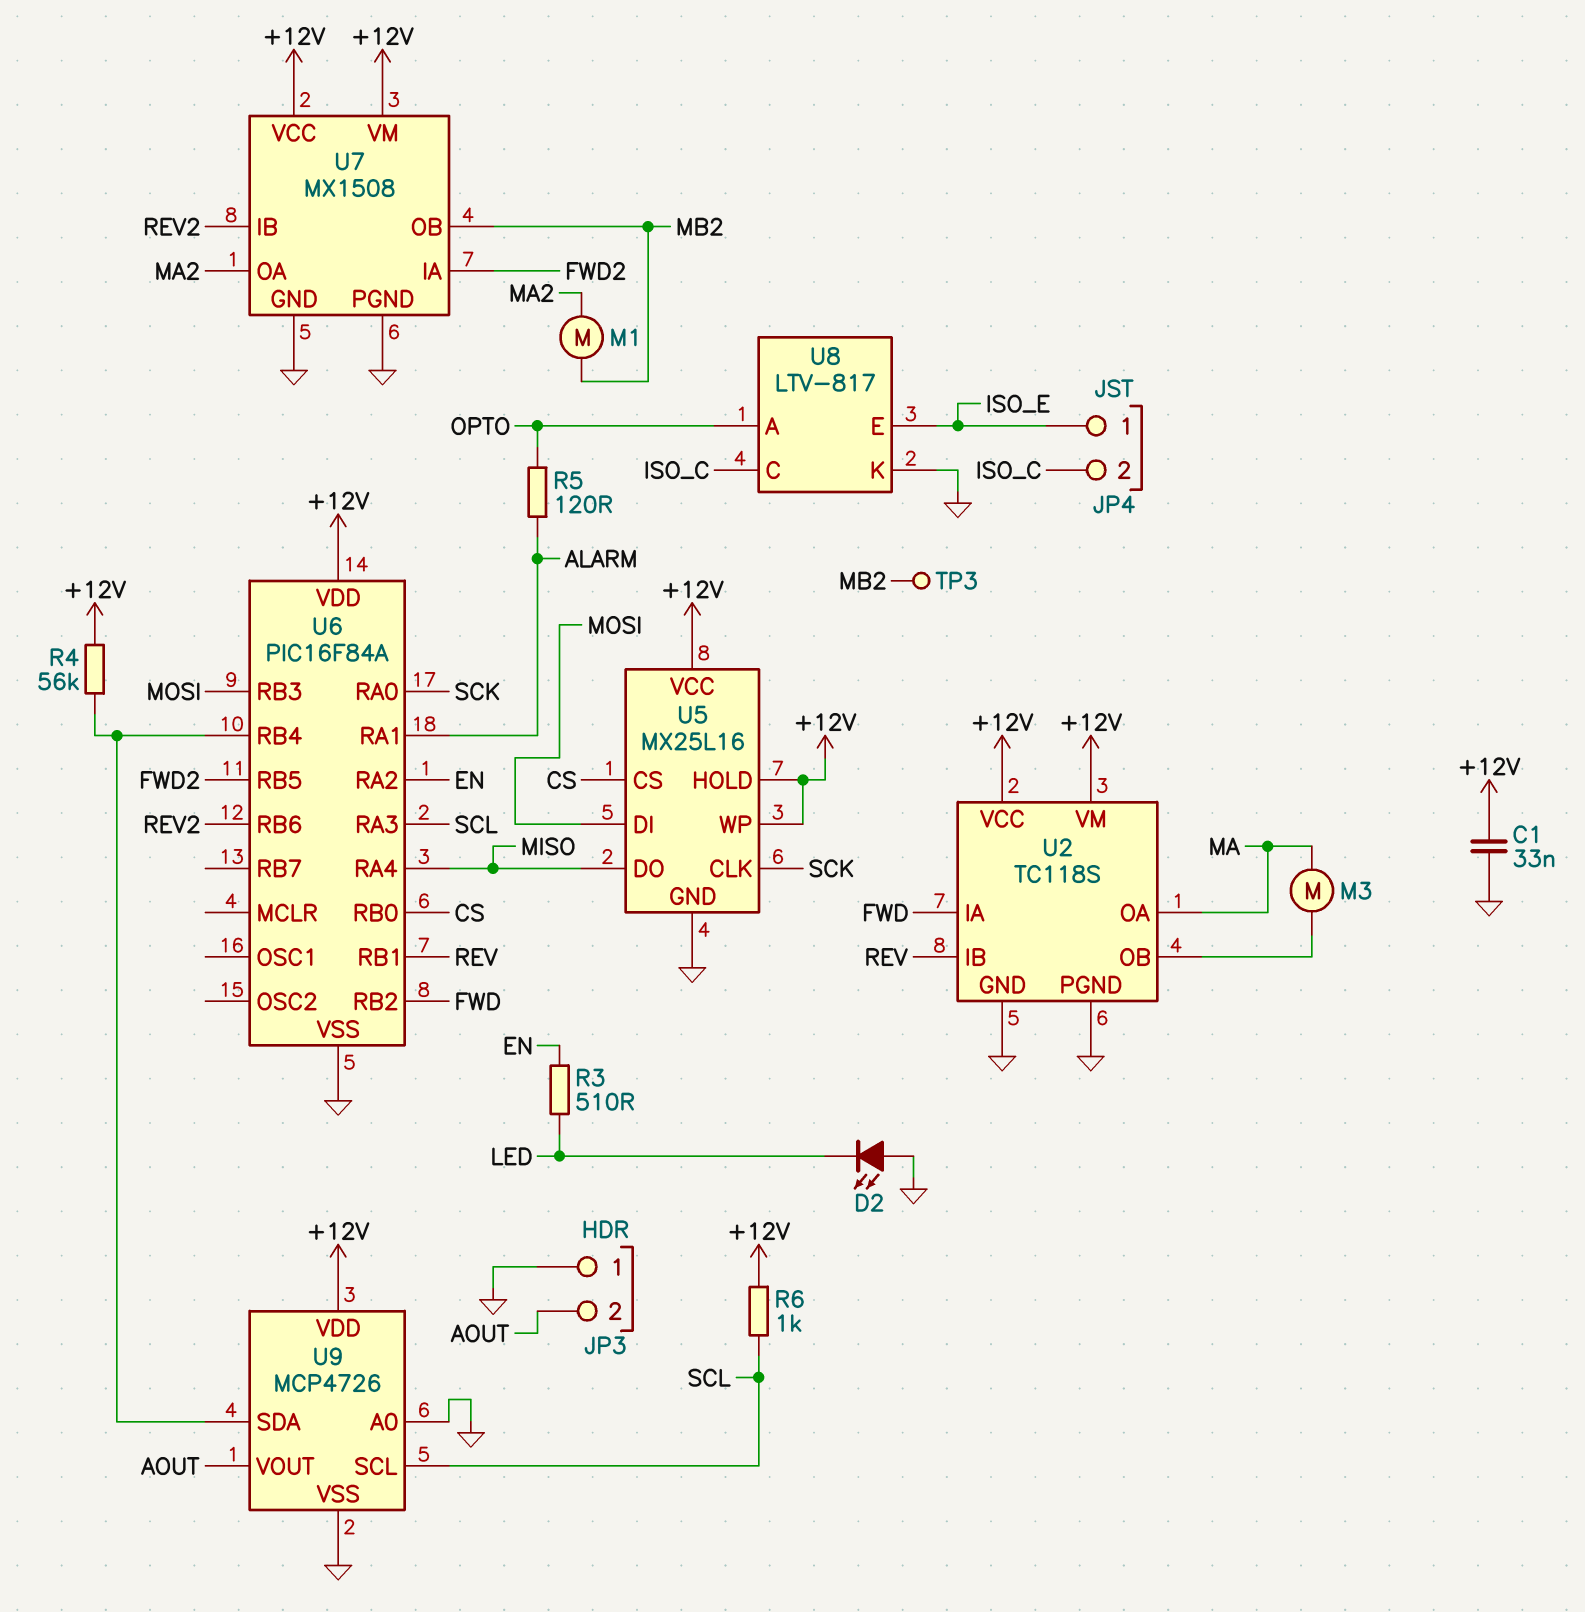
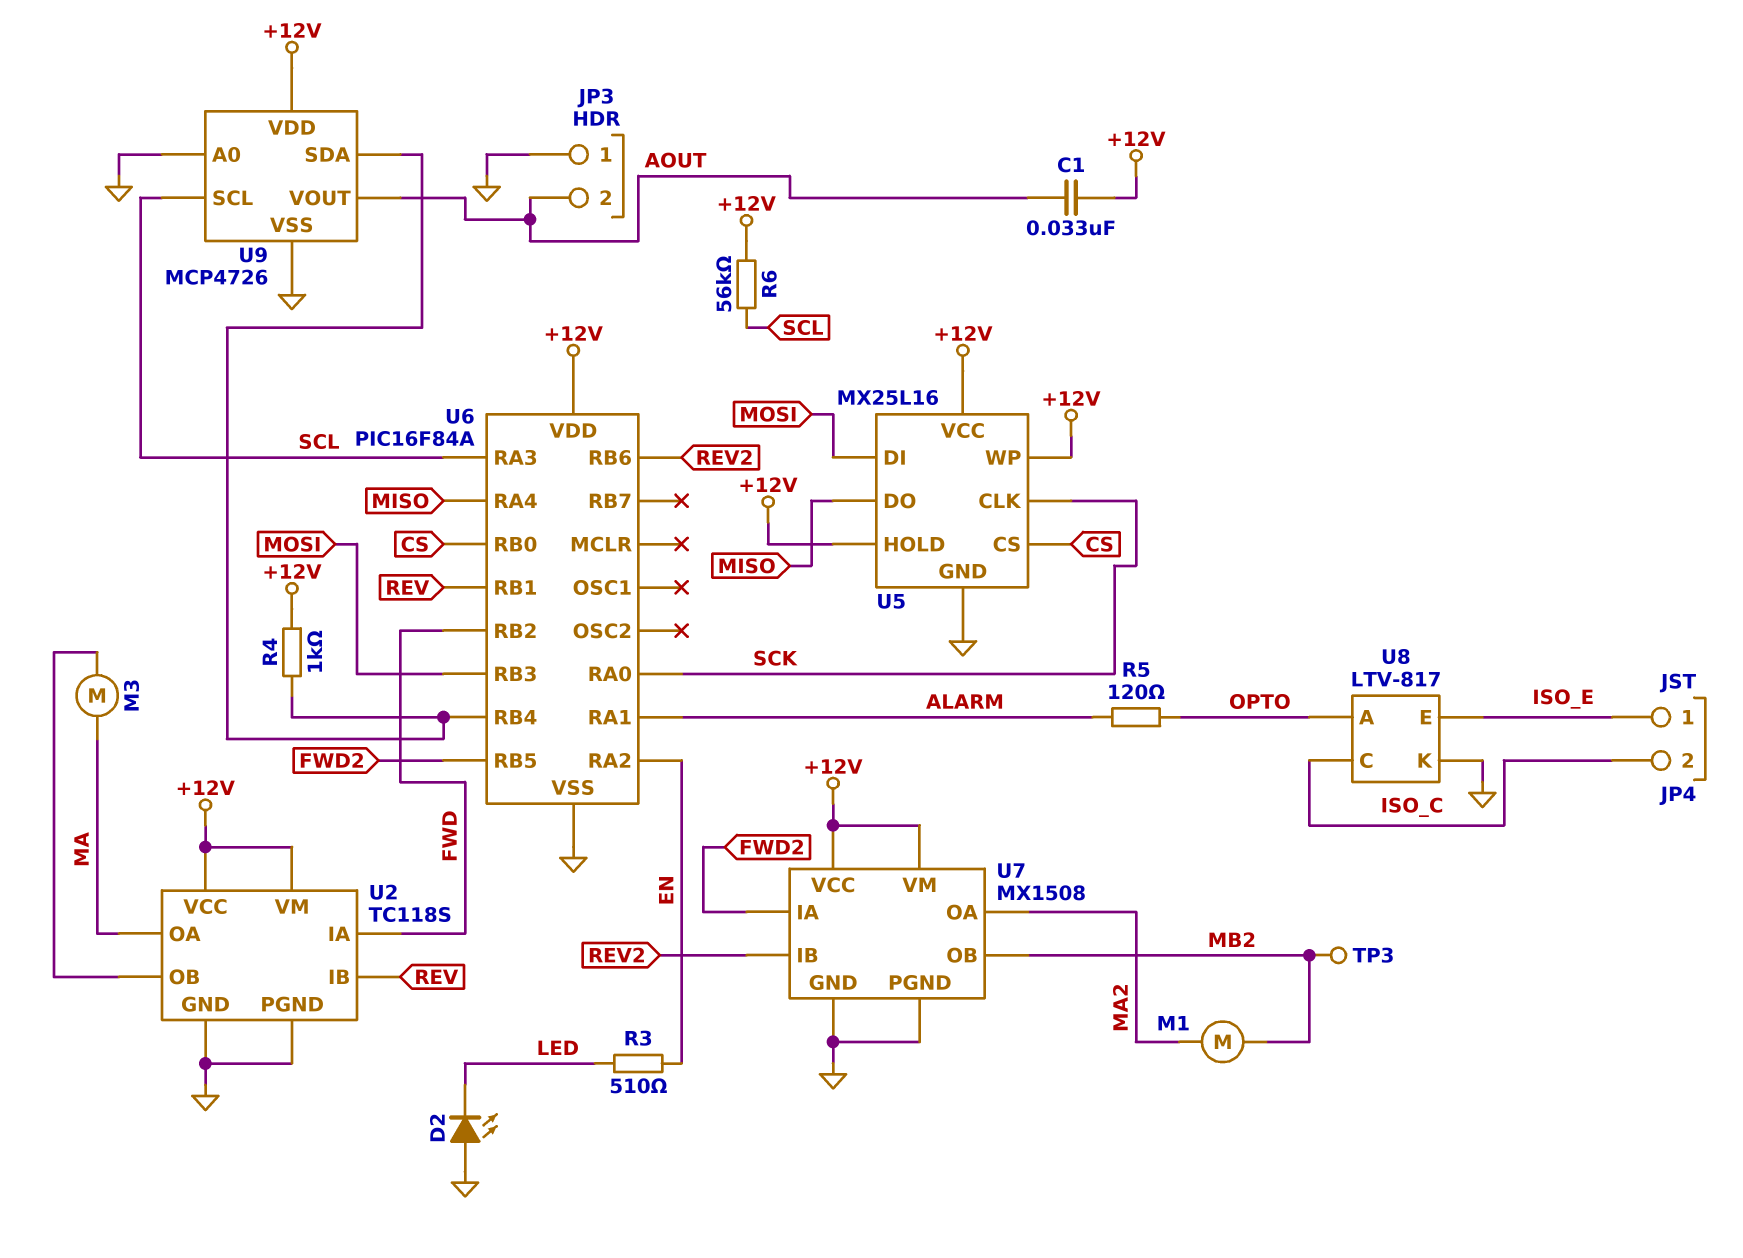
C1: 33nF (+12V, GND) -> 33nF (+12V, AOUT)
R4: 56k (+12V, U6/RB4) -> 1k (+12V, U6/RB4)
R6: 1k (+12V, SCL) -> 56k (+12V, SCL)

